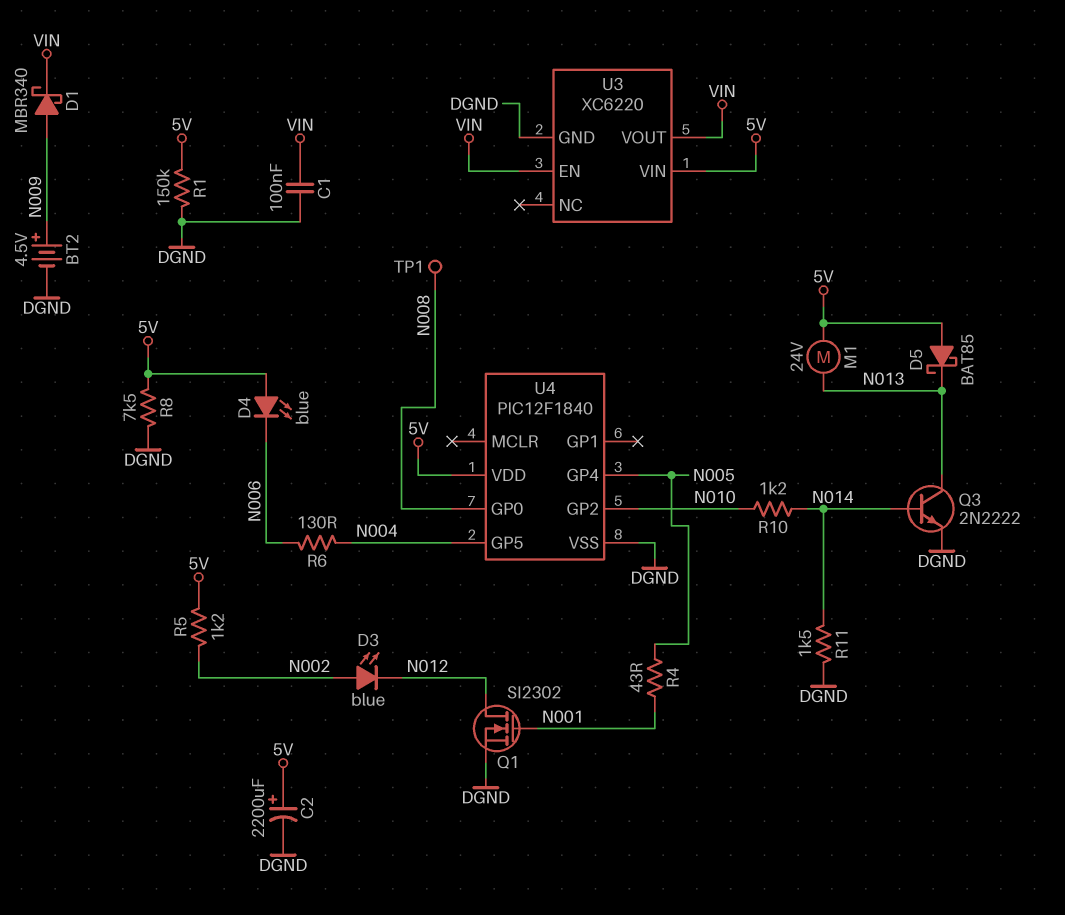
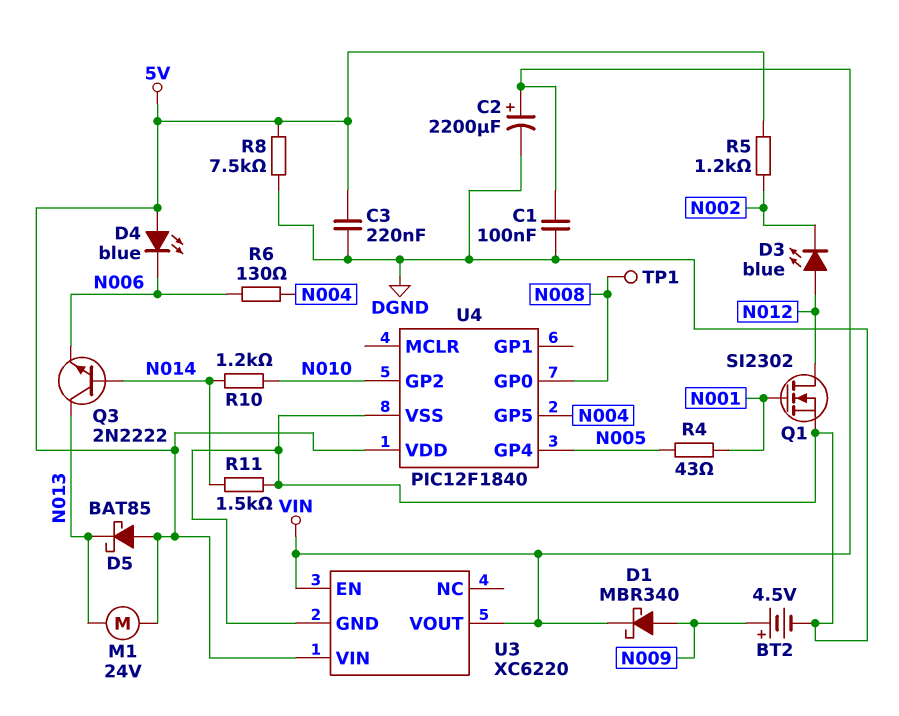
C2: 2200uF (plus 5V, minus DGND) -> 2200uF (plus VIN, minus DGND)
C3: none -> 220nF (5V, DGND)
D3: LED blue (A N002, K N012) -> LED blue (A N012, K N002)
Q3: NPN 2N2222 (B N014, C N013, E DGND) -> NPN 2N2222 (B N014, C N013, E N006)
R1: 150k (5V, DGND) -> none

